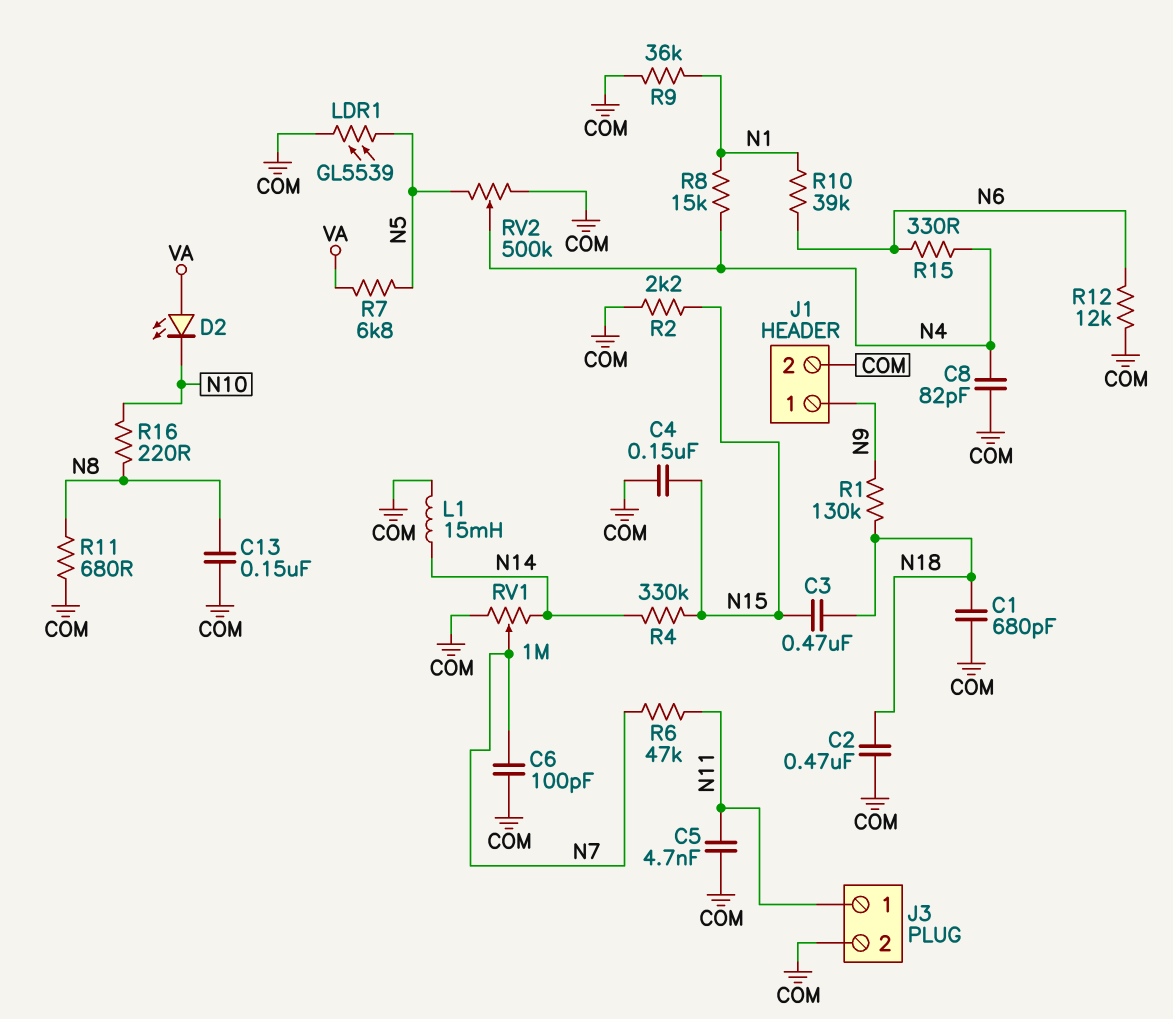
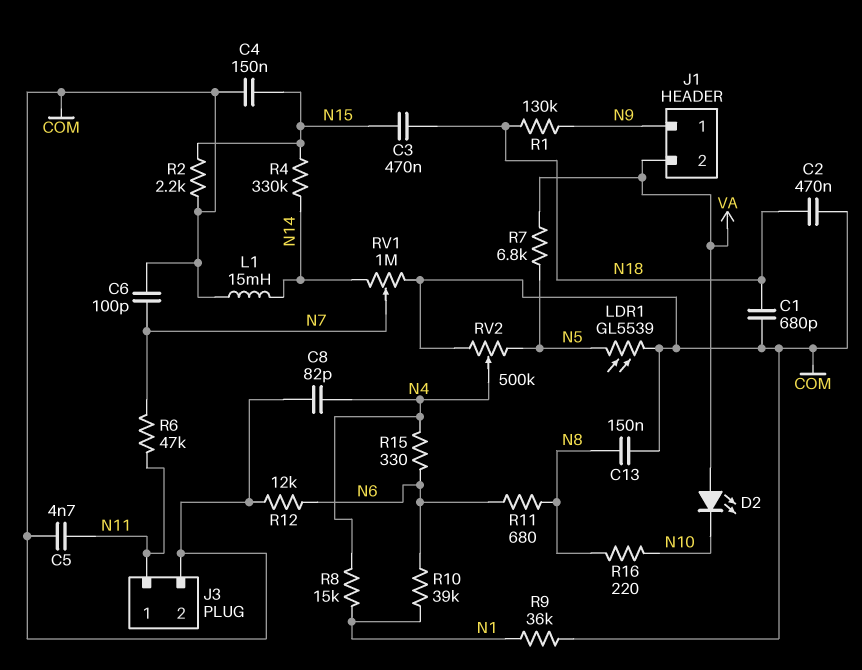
J1 pin 2: COM -> VA
R11: 680 (COM, N8) -> 680 (N6, N8)

